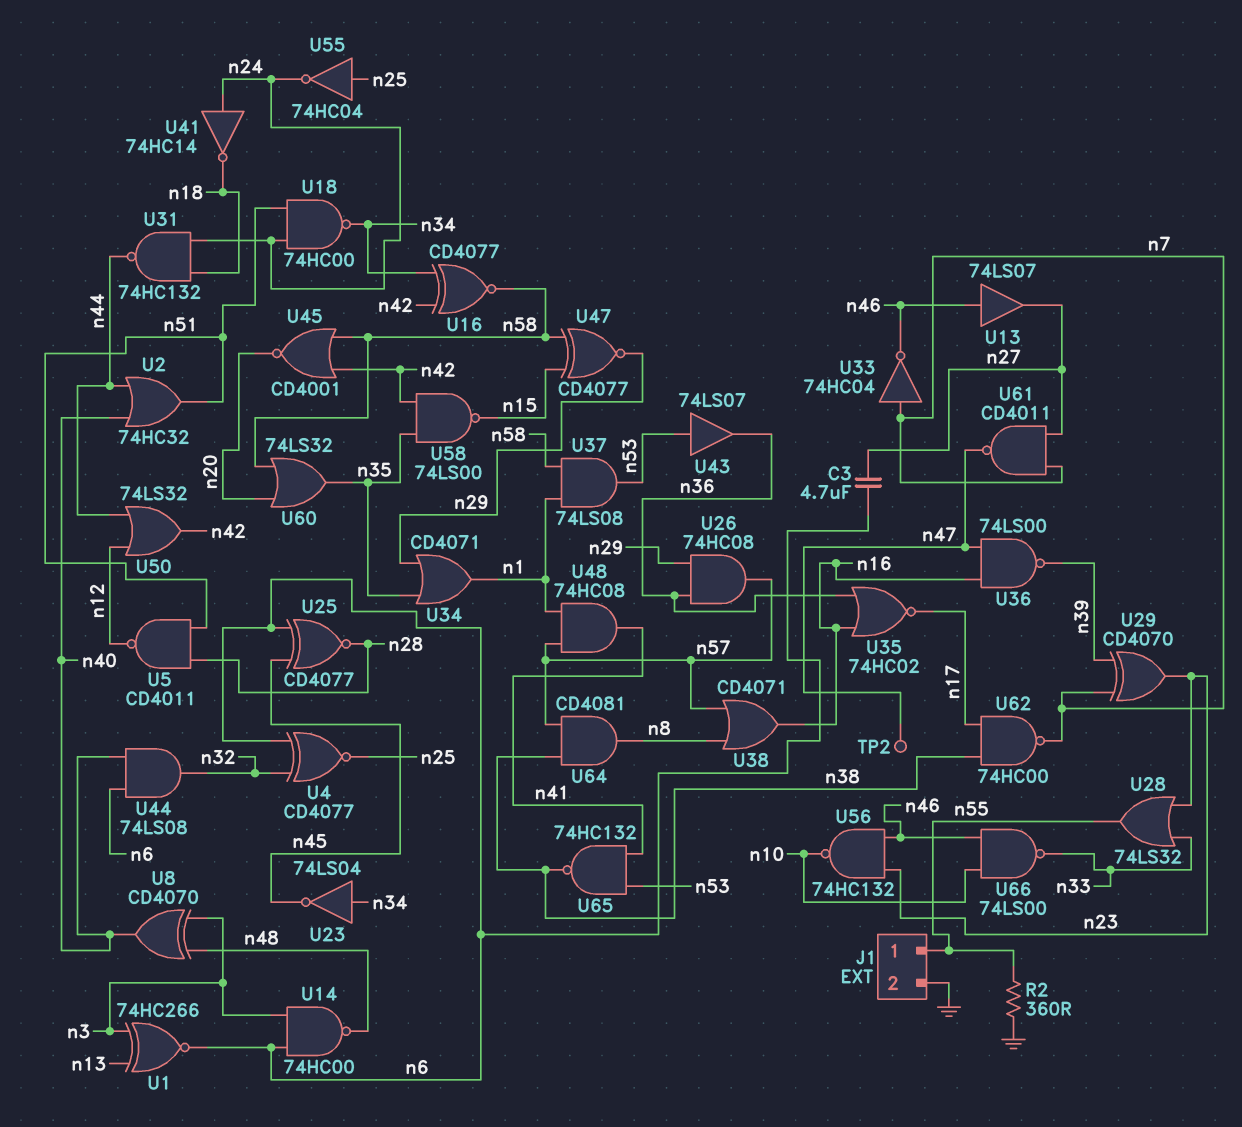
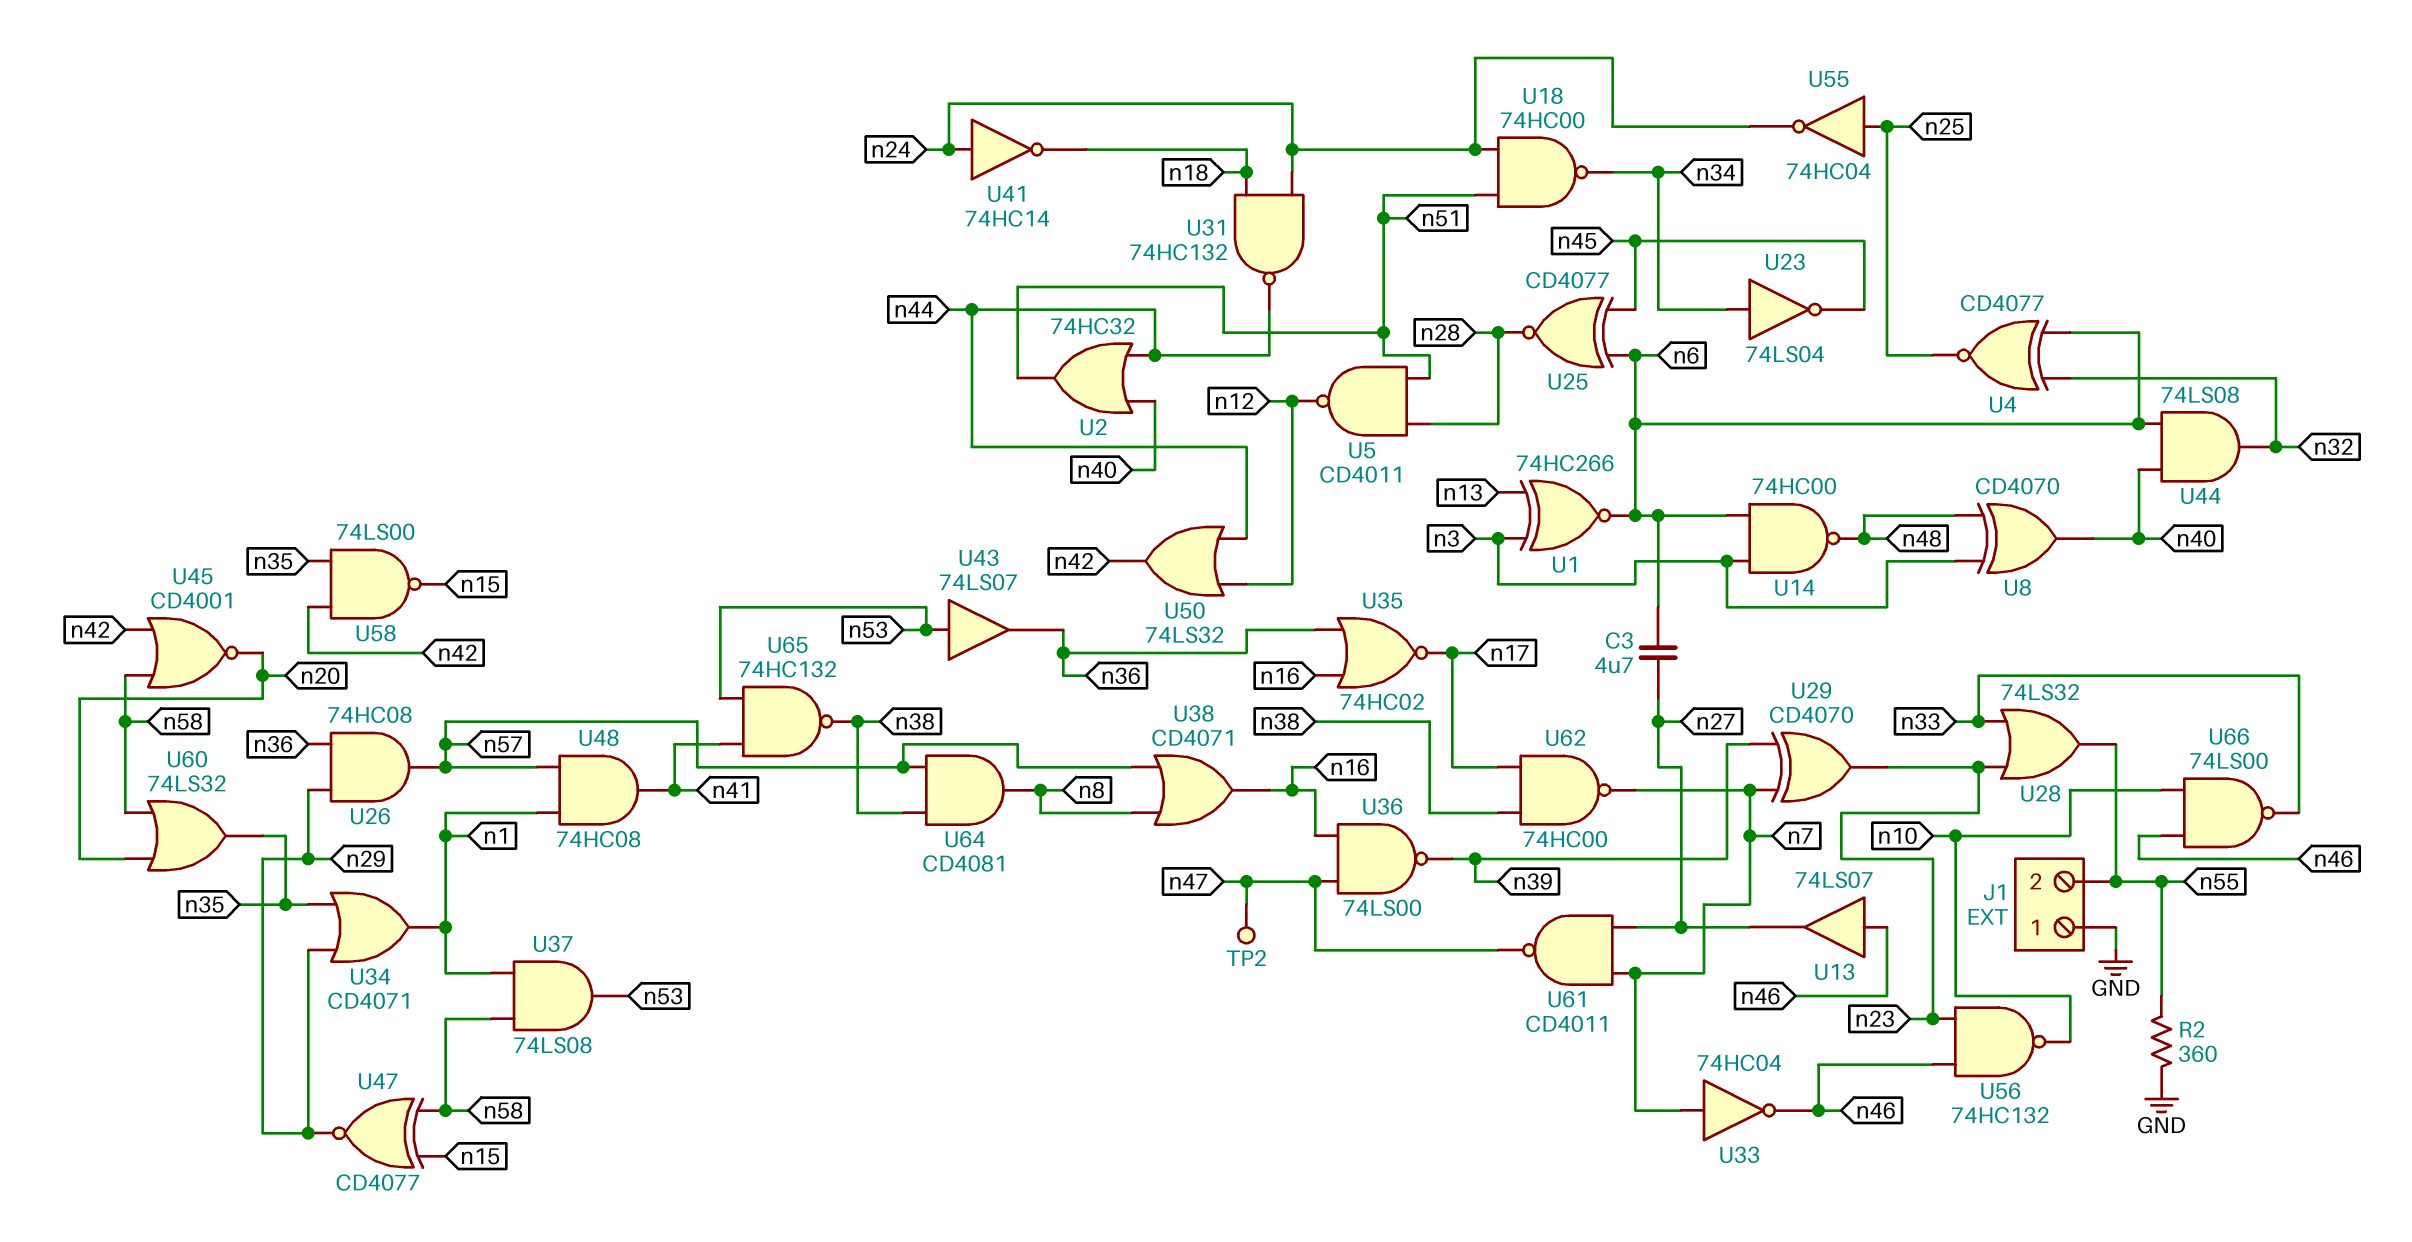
J1 pin 1: n55 -> GND
J1 pin 2: GND -> n55
U16: XNOR CD4077 (in n34, in n42, out n58) -> none

